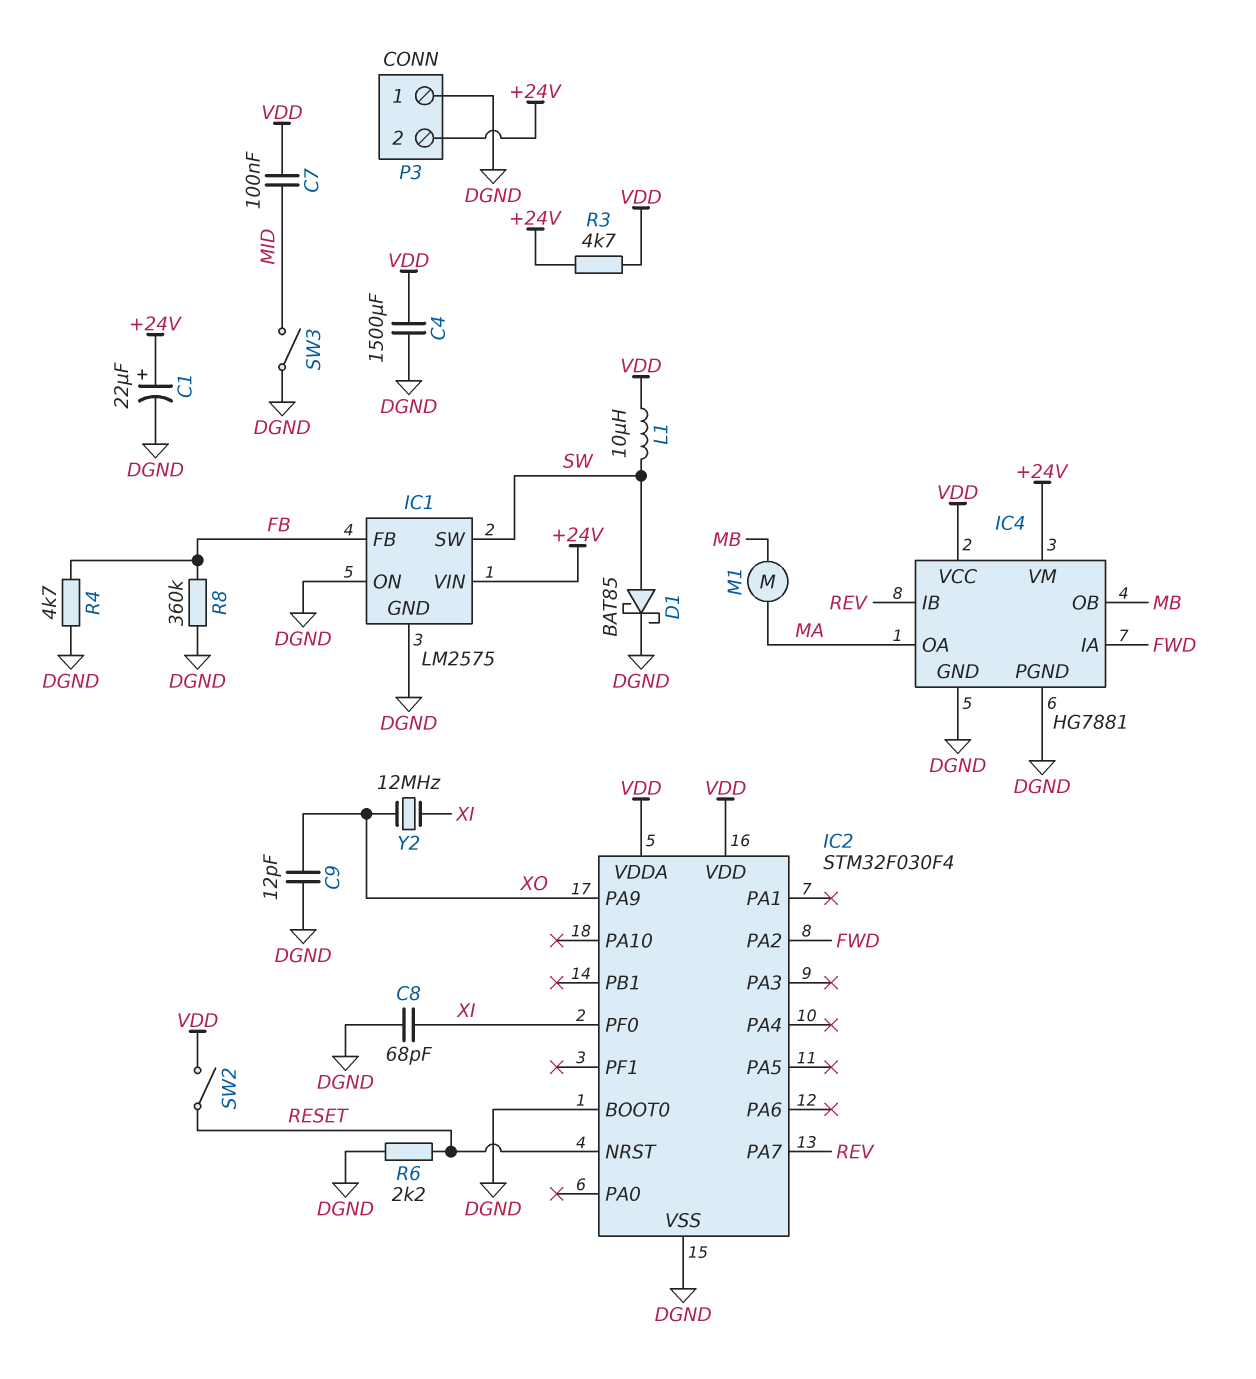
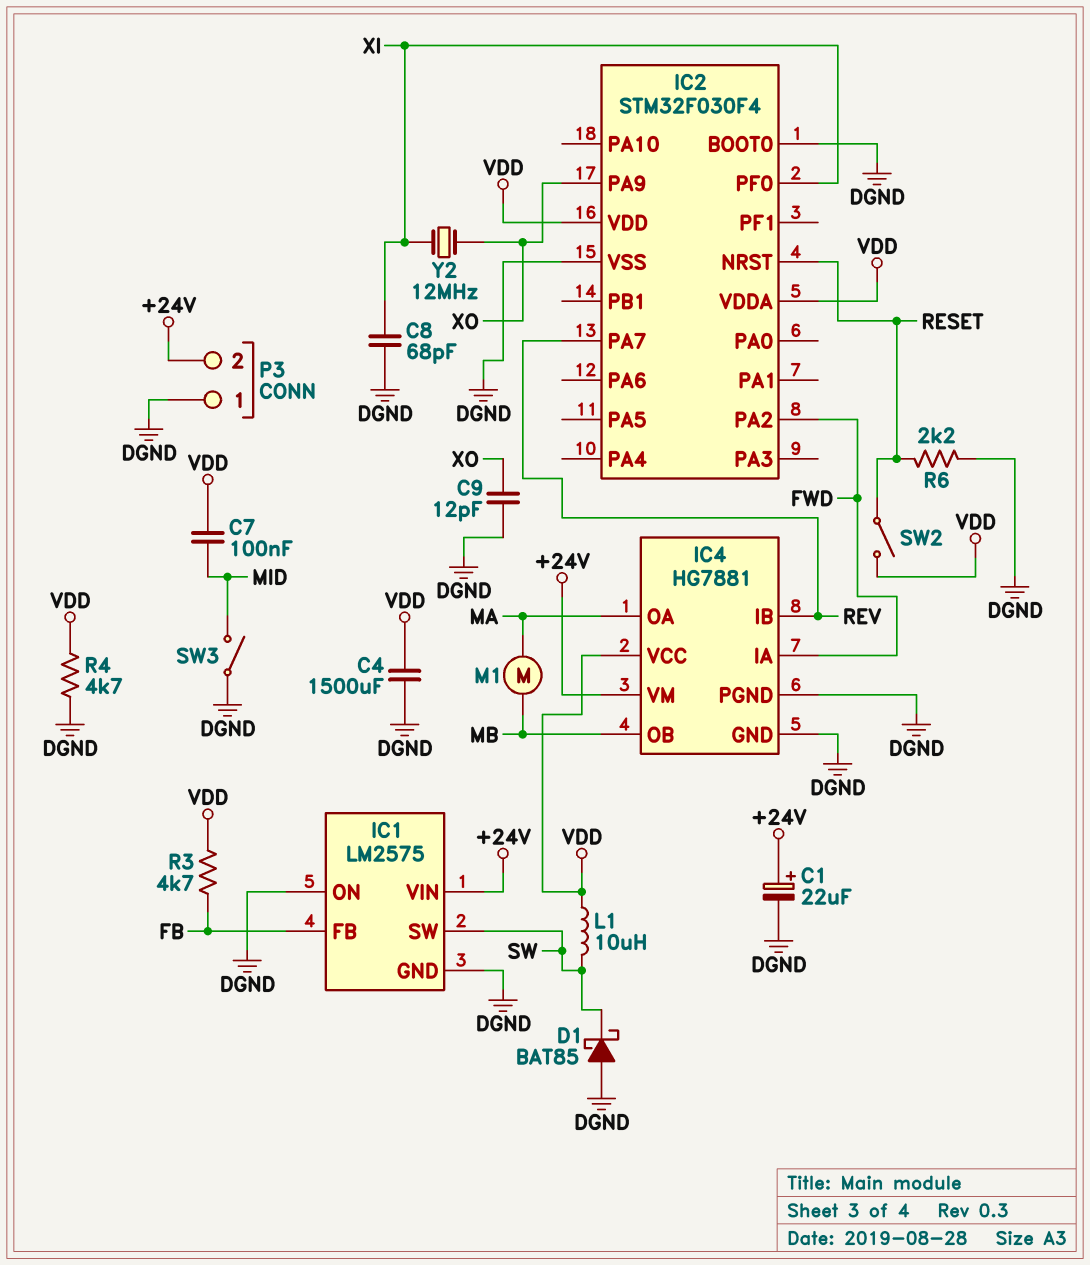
D1: schottky BAT85 (A SW, K DGND) -> schottky BAT85 (A DGND, K SW)
R3: 4.7k (+24V, VDD) -> 4.7k (FB, VDD)
R4: 4.7k (DGND, FB) -> 4.7k (DGND, VDD)
R8: 360k (DGND, FB) -> none

